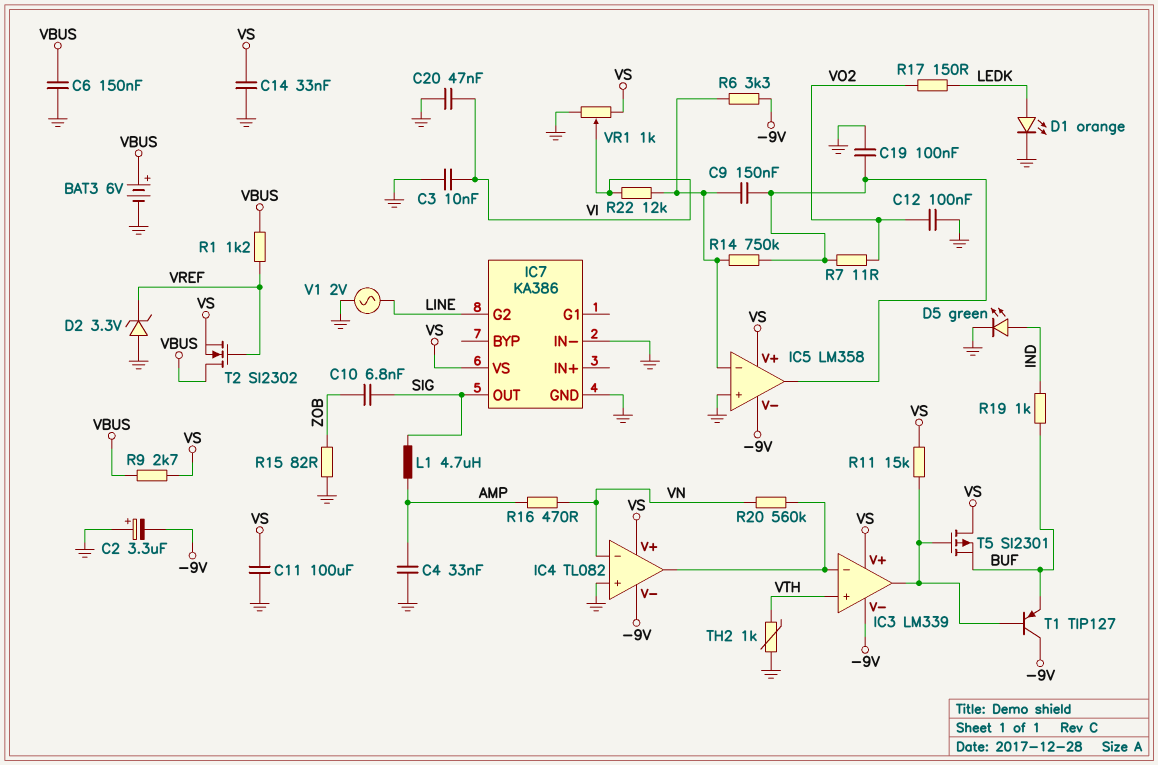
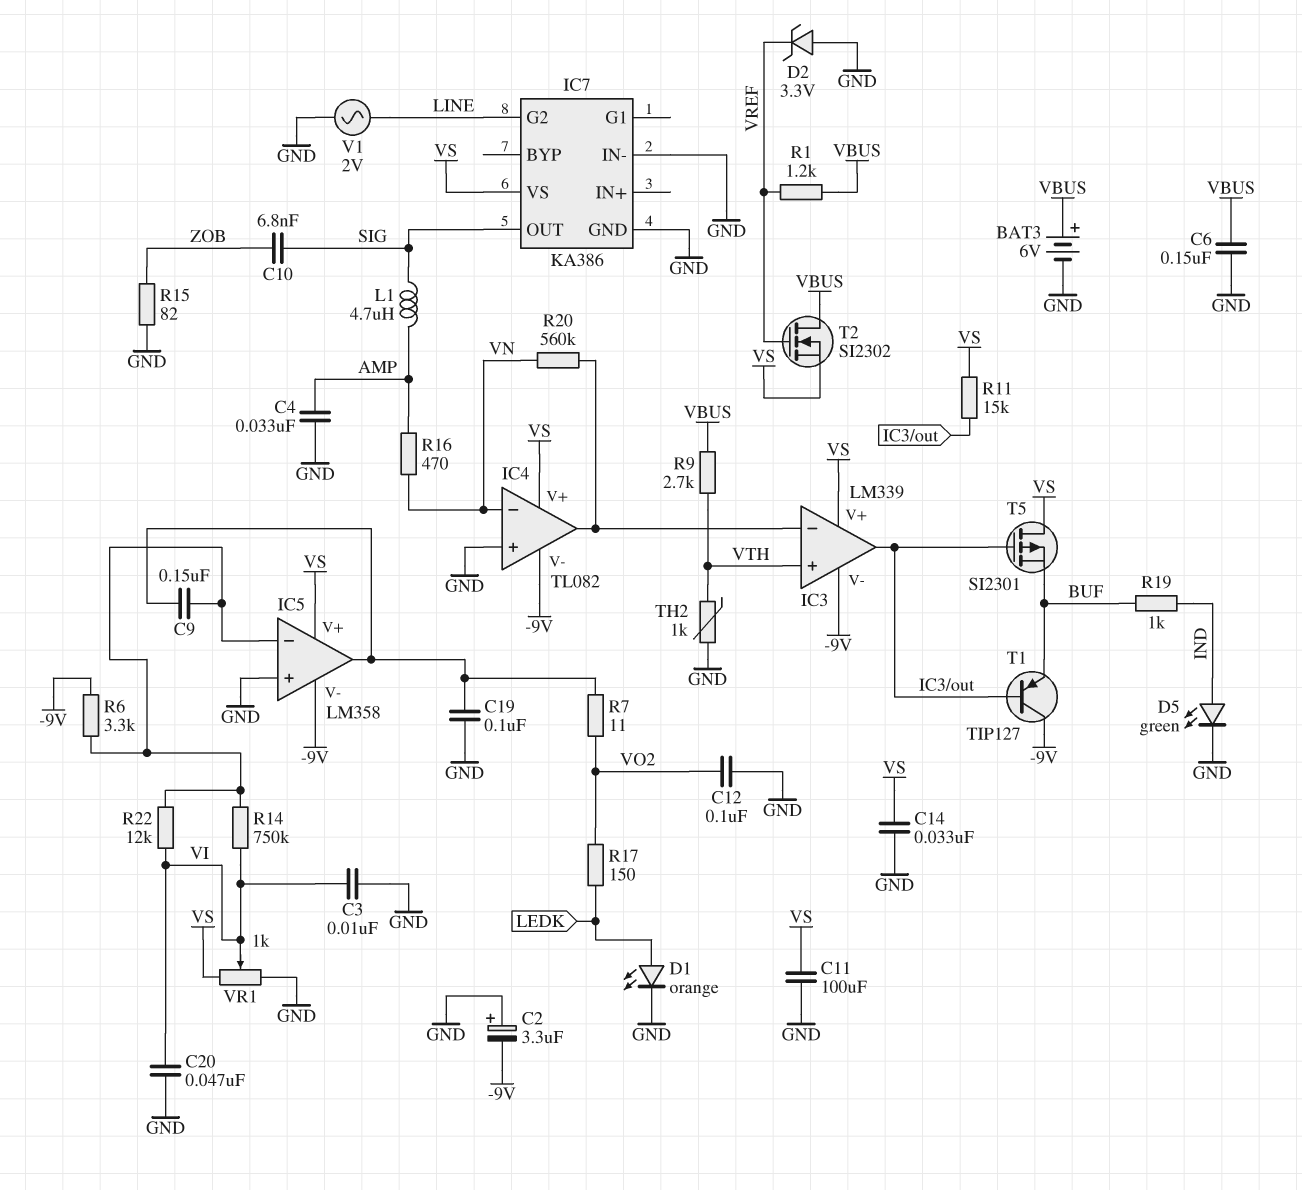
R9: 2.7k (VBUS, VS) -> 2.7k (VBUS, VTH)
R14: 750k (IC5/in-, IC5/out) -> 750k (IC5/in-, VI)

